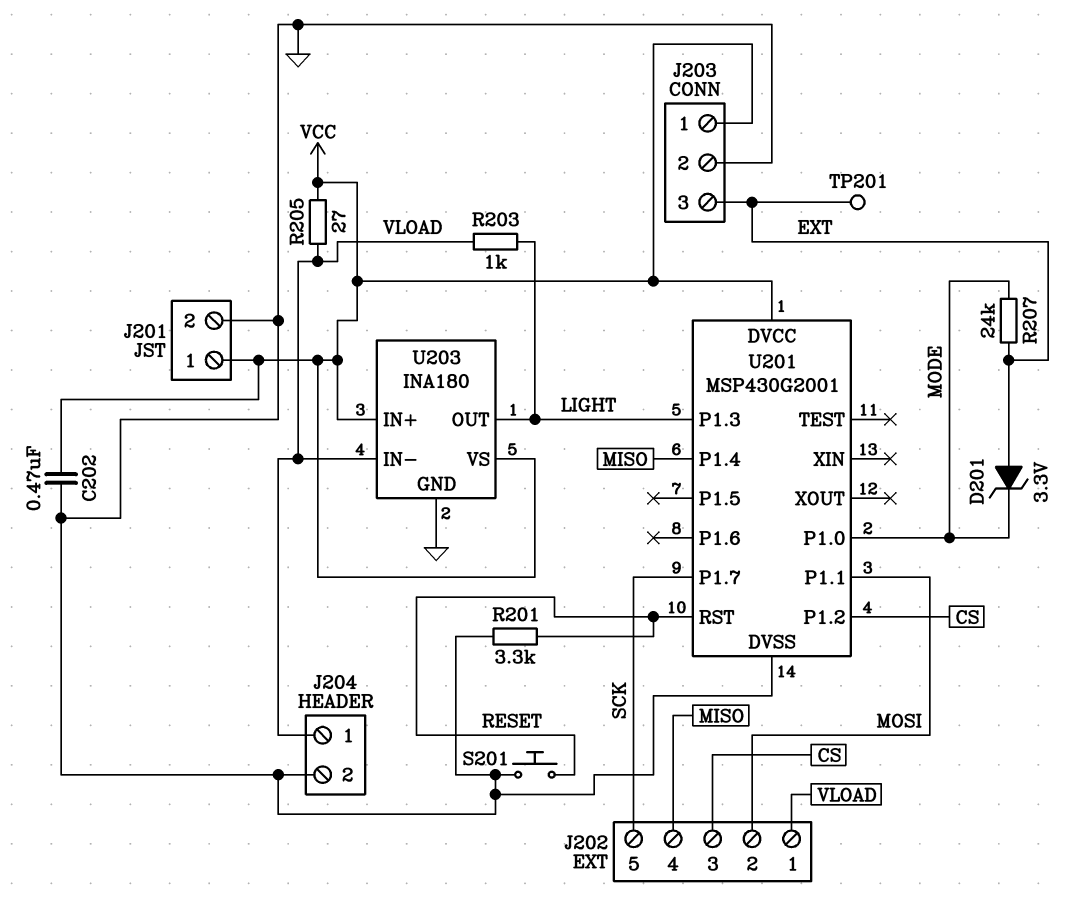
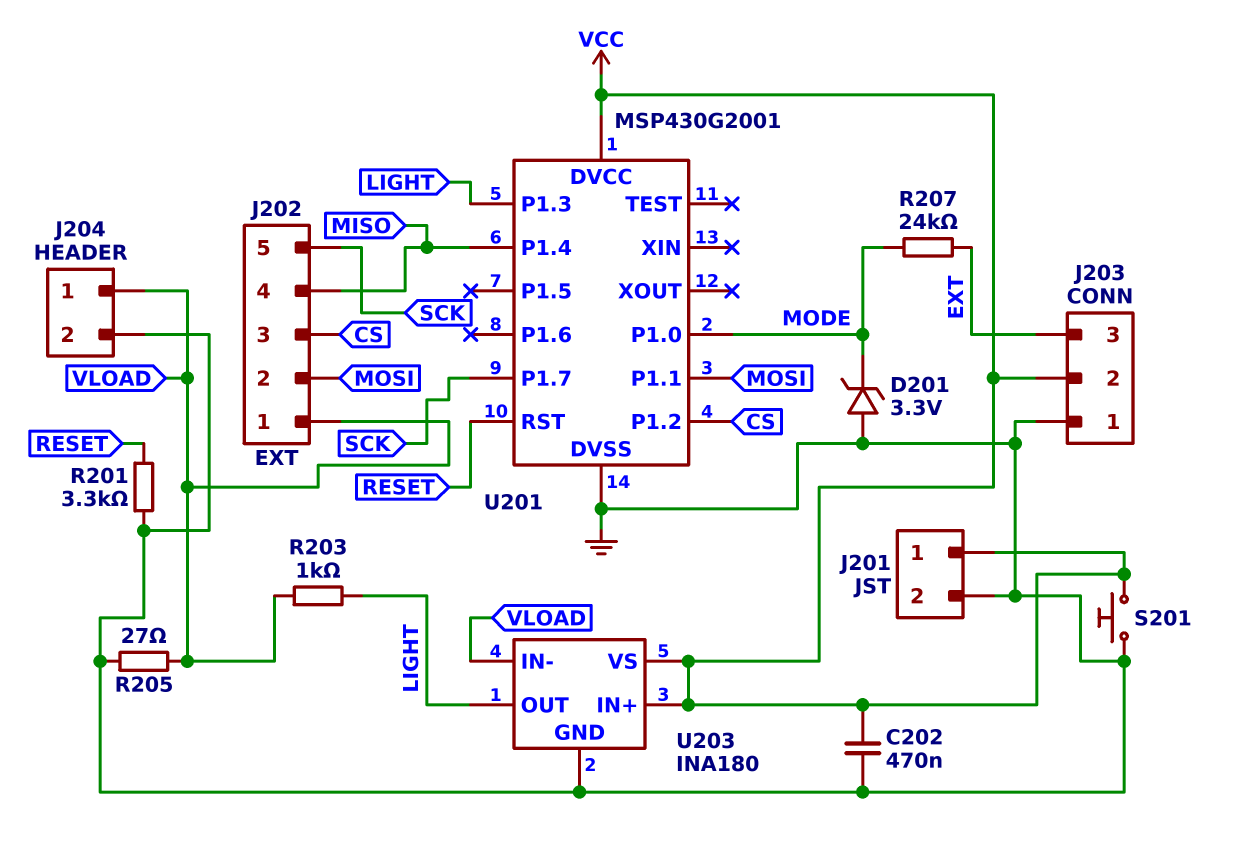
D201: zener 3.3V (A EXT, K MODE) -> zener 3.3V (A GND, K MODE)
J203 pin 1: VCC -> GND
J203 pin 2: GND -> VCC
R205: 27 (VCC, VLOAD) -> 27 (GND, VLOAD)
S201: button (GND, RESET) -> button (GND, VCC)
TP201: test point (EXT) -> none

